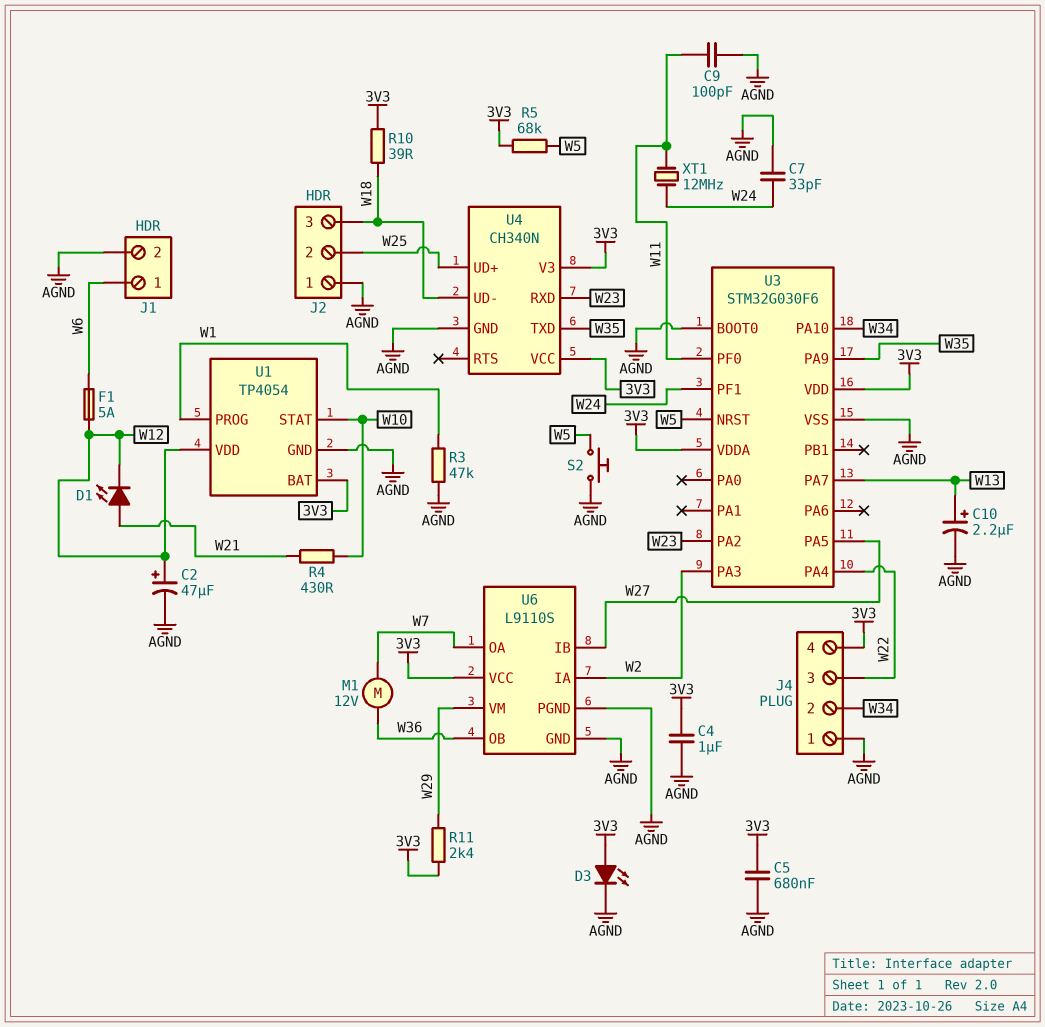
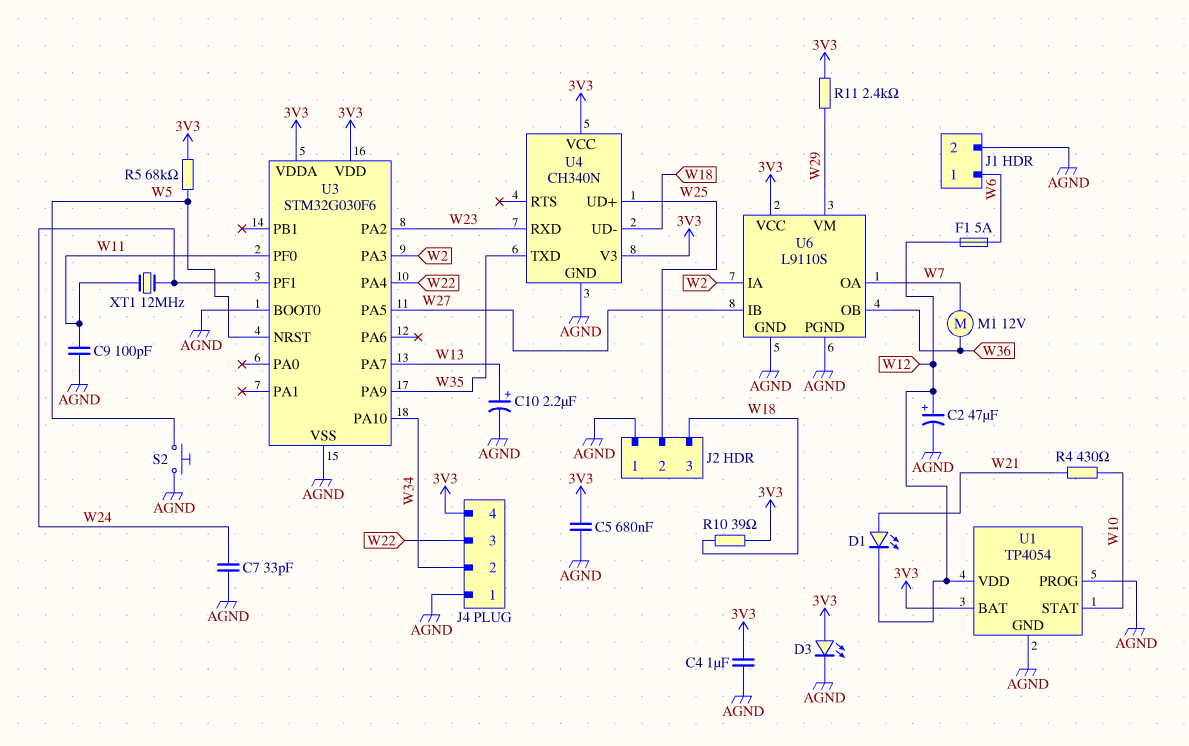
R3: 47k (AGND, W1) -> none
U1 pin PROG: W1 -> AGND

